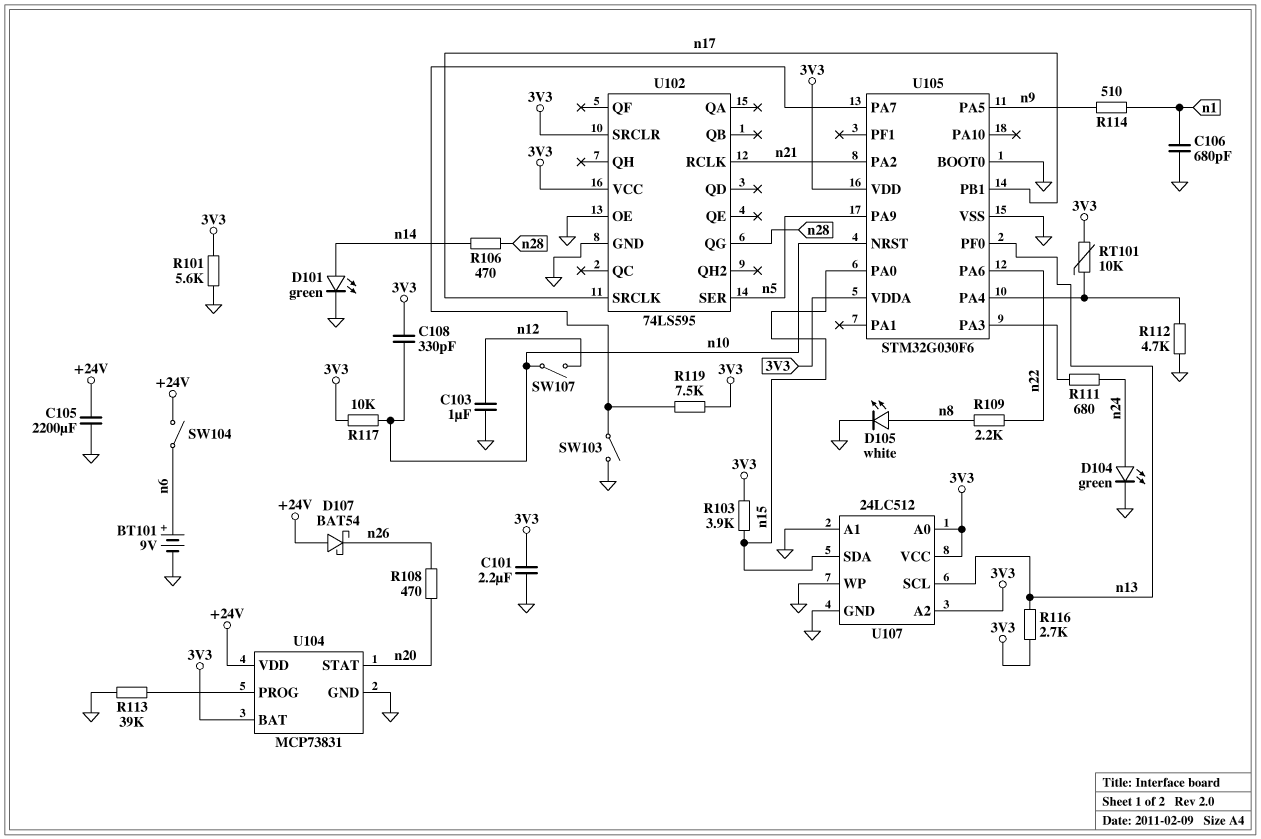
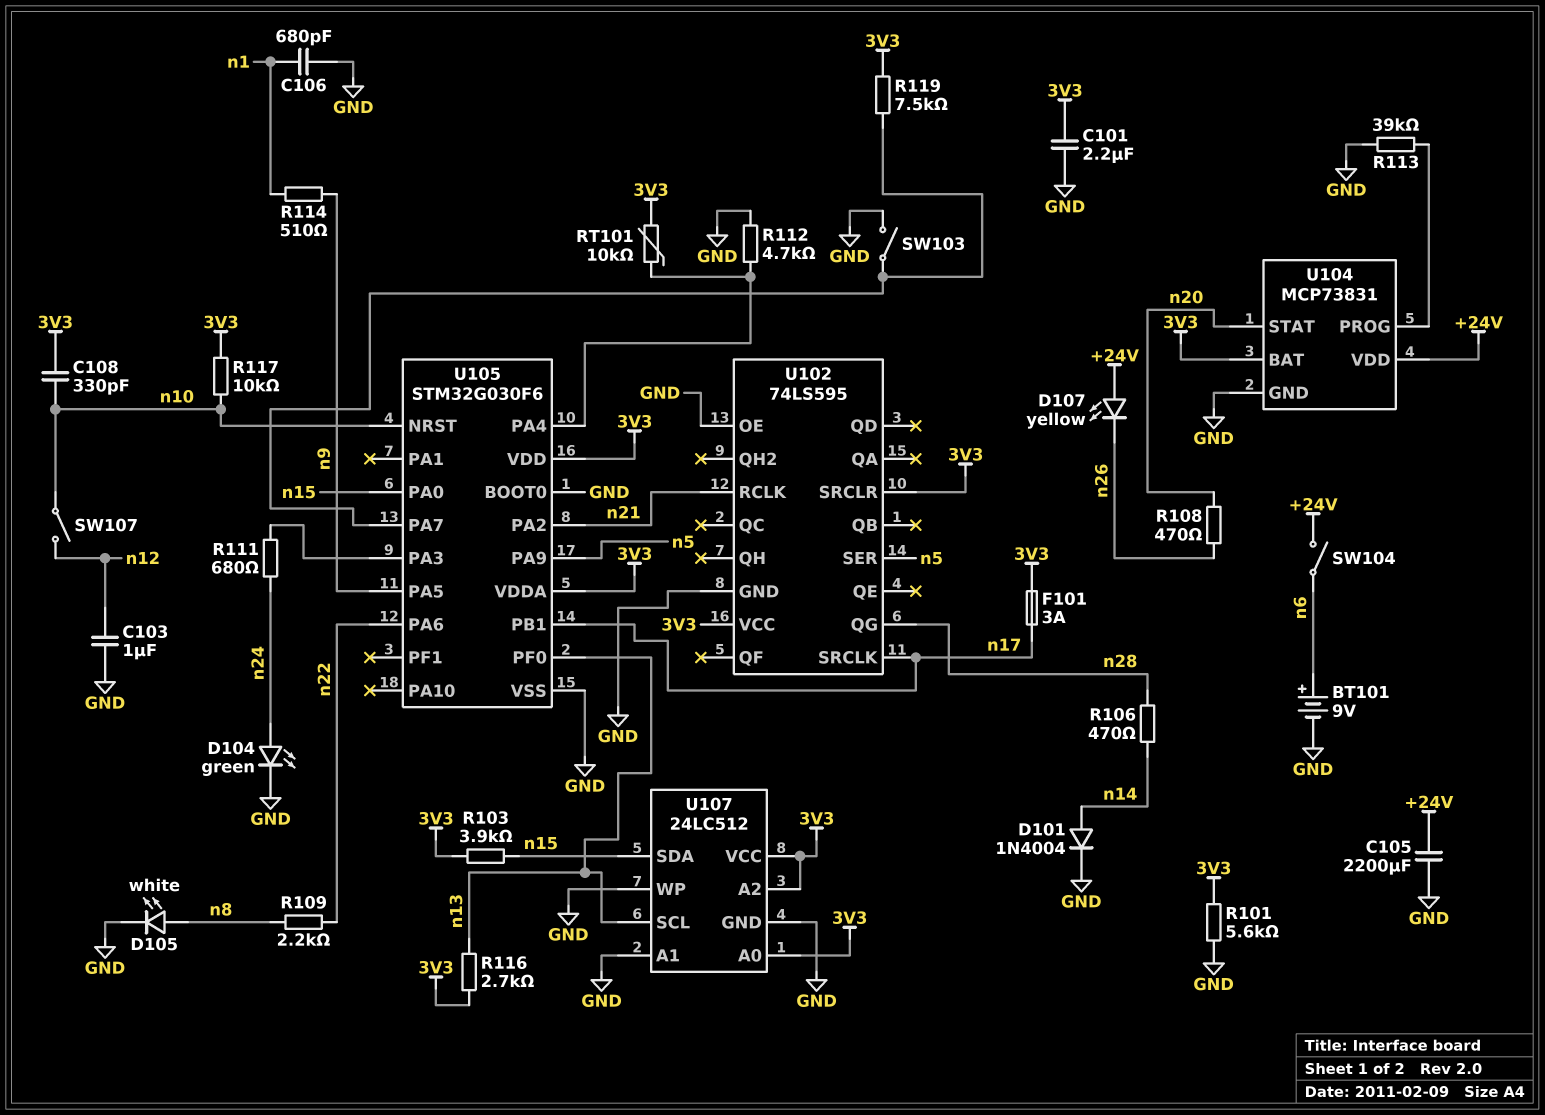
D101: LED green (A n14, K GND) -> diode 1N4004 (A n14, K GND)
D107: schottky BAT54 (A +24V, K n26) -> LED yellow (A +24V, K n26)
F101: none -> 3A (3V3, n17)

